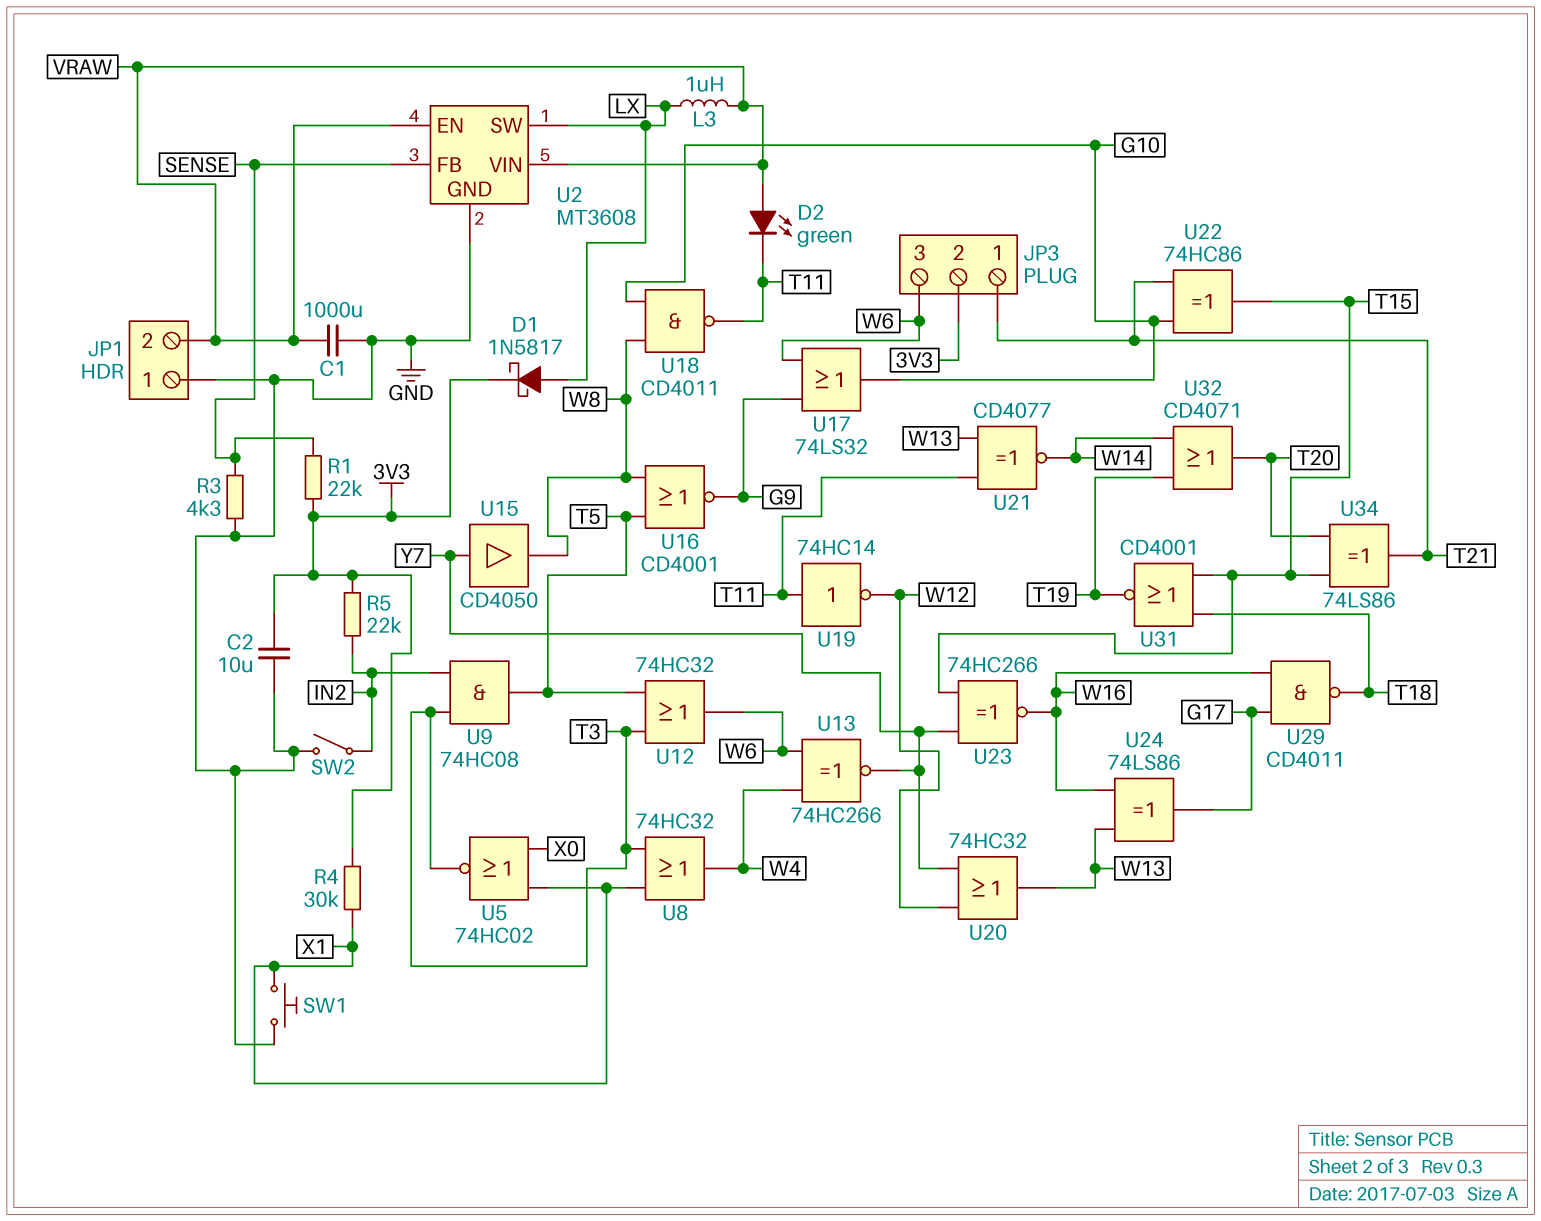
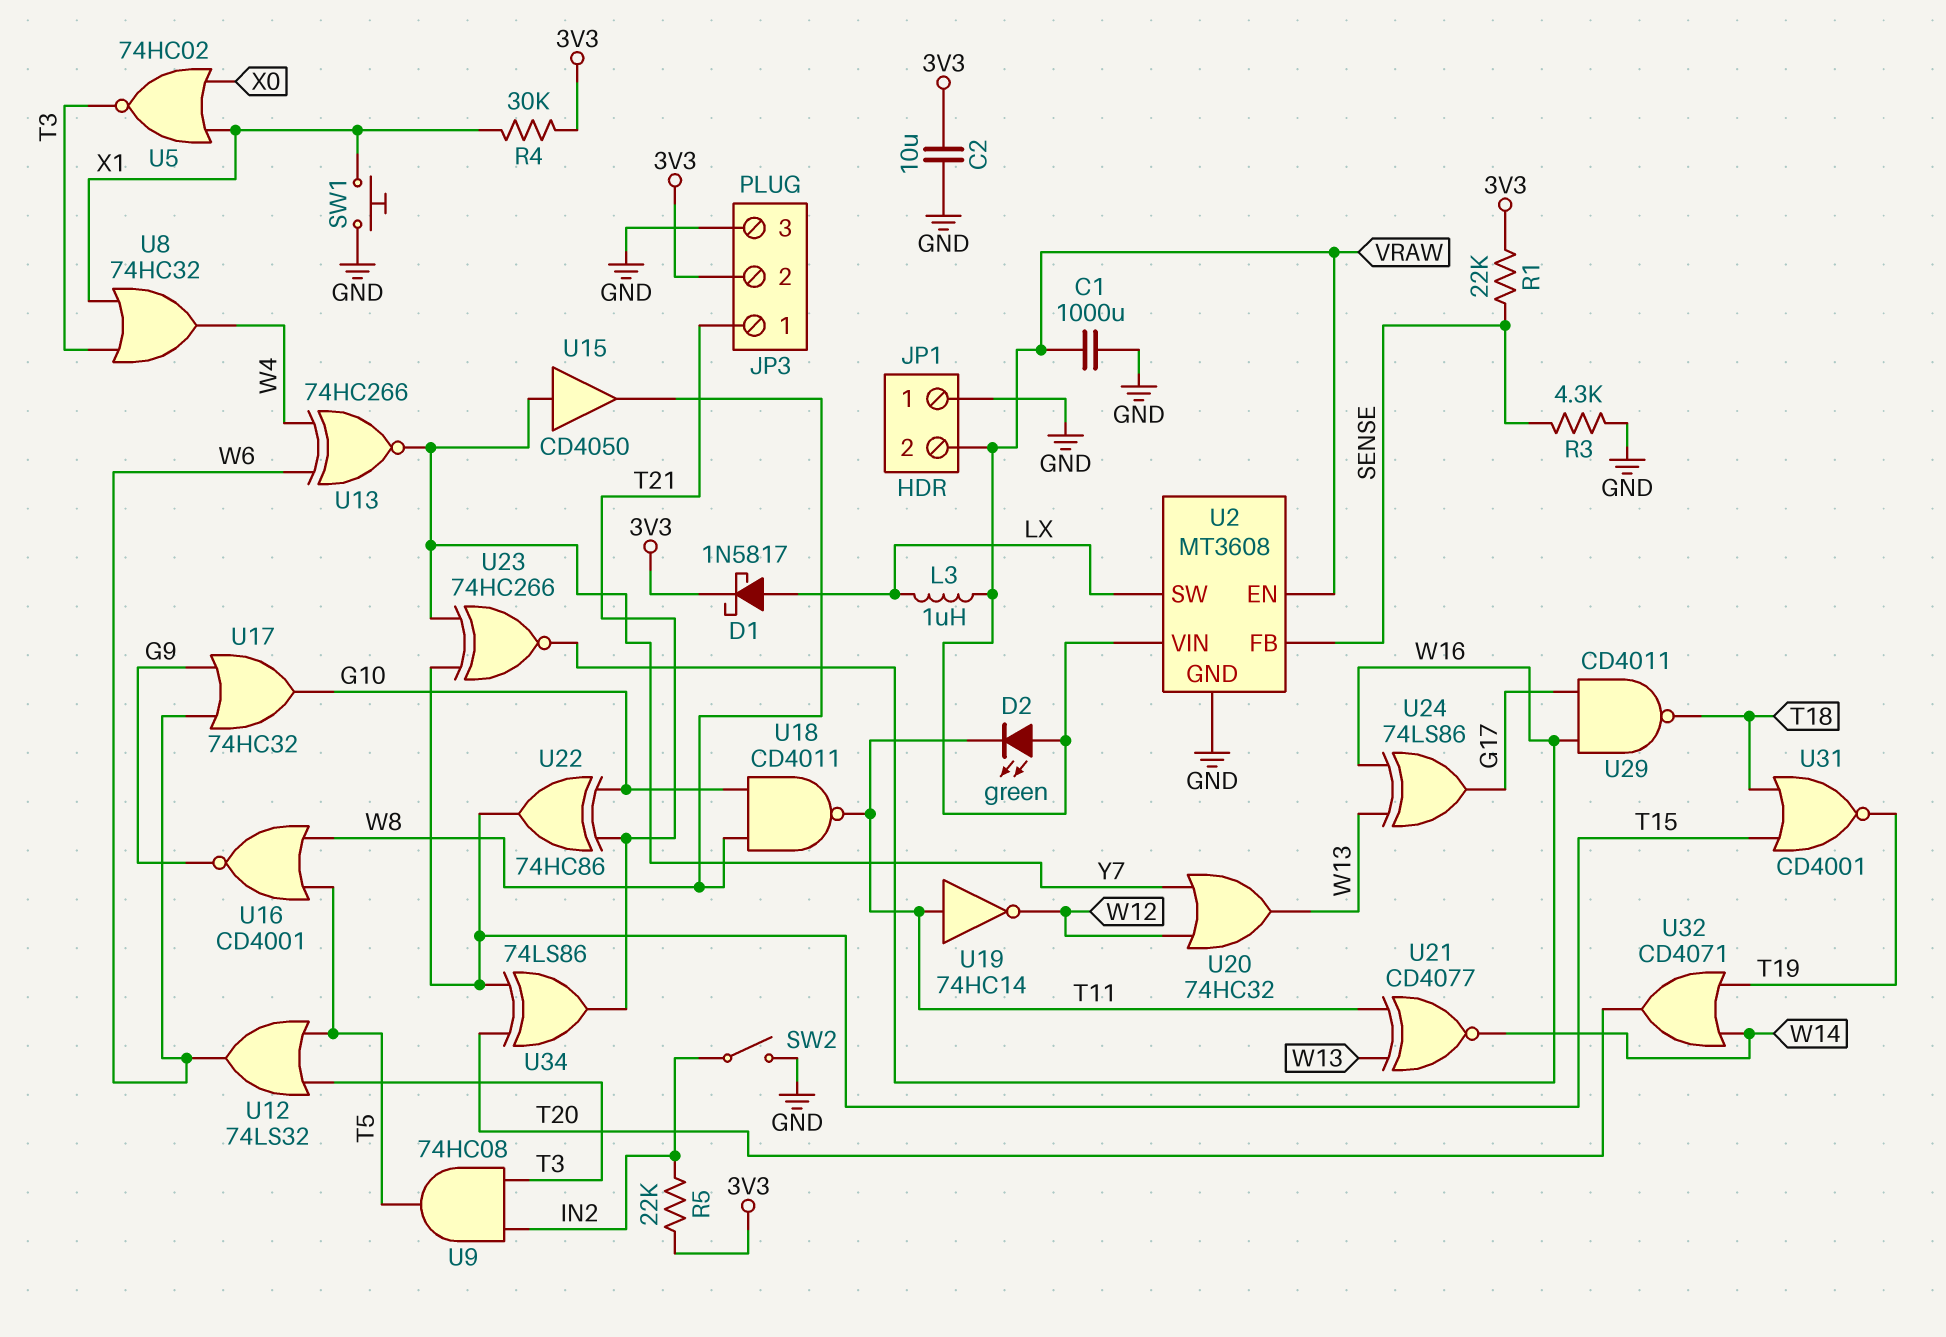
JP3 pin 3: W6 -> GND
U12: OR 74HC32 (in T3, in T5, out W6) -> OR 74LS32 (in T3, in T5, out W6)
U17: OR 74LS32 (in G9, in W6, out G10) -> OR 74HC32 (in G9, in W6, out G10)

